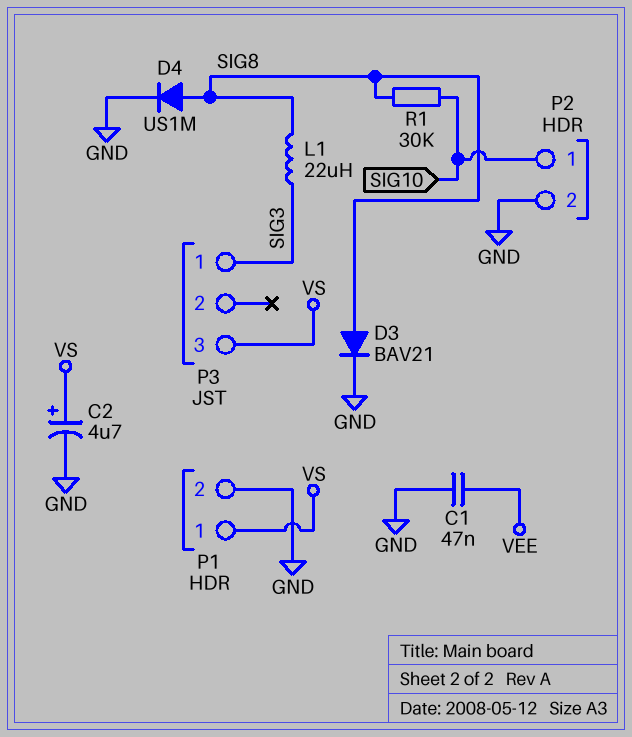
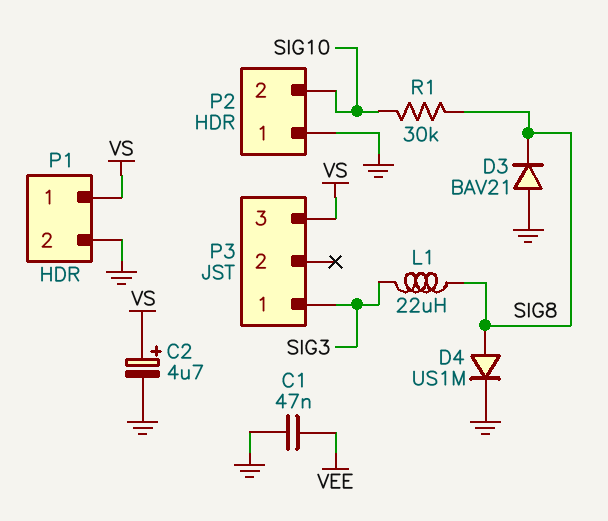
D3: diode BAV21 (A SIG8, K GND) -> diode BAV21 (A GND, K SIG8)
P2 pin 1: SIG10 -> GND
P2 pin 2: GND -> SIG10

